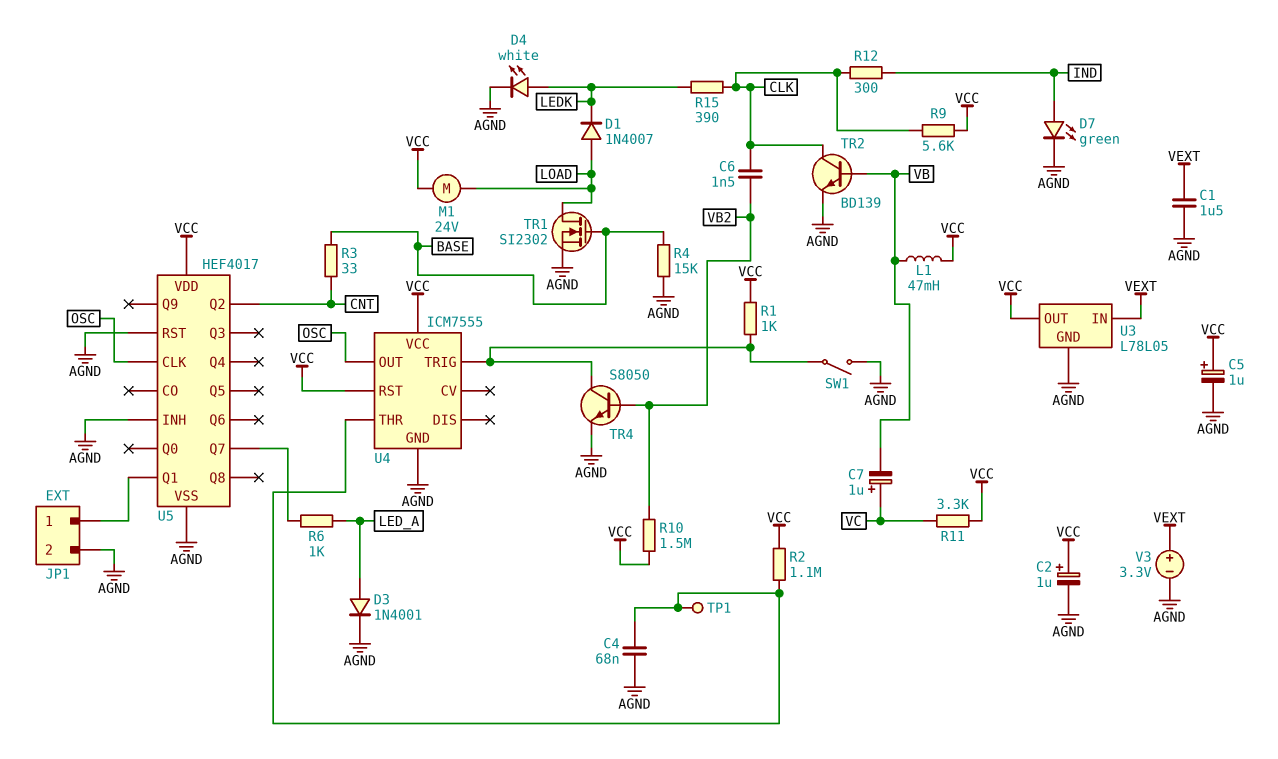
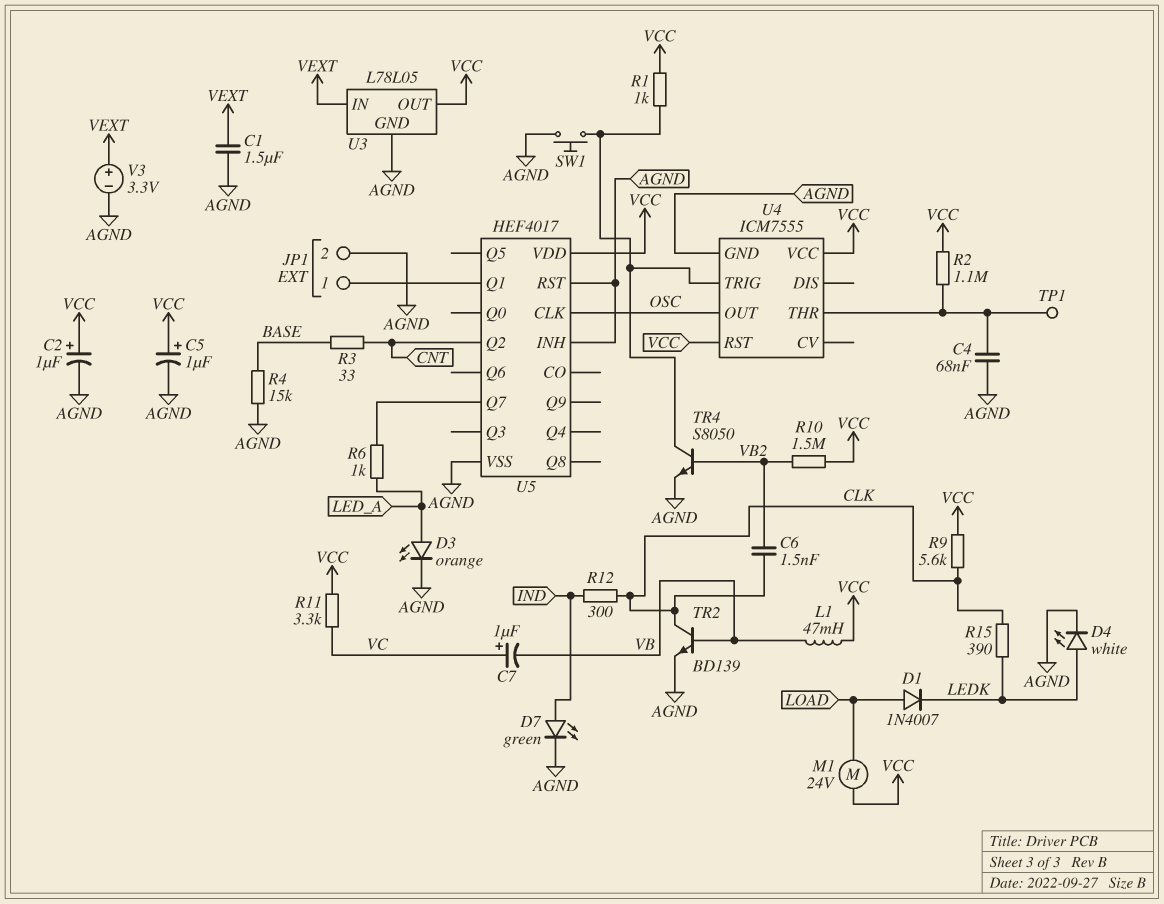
D3: diode 1N4001 (A LED_A, K AGND) -> LED orange (A LED_A, K AGND)
SW1: switch (AGND, U4/TRIG) -> button (AGND, U4/TRIG)
TR1: NMOS SI2302 (G BASE, D LOAD, S AGND) -> none

